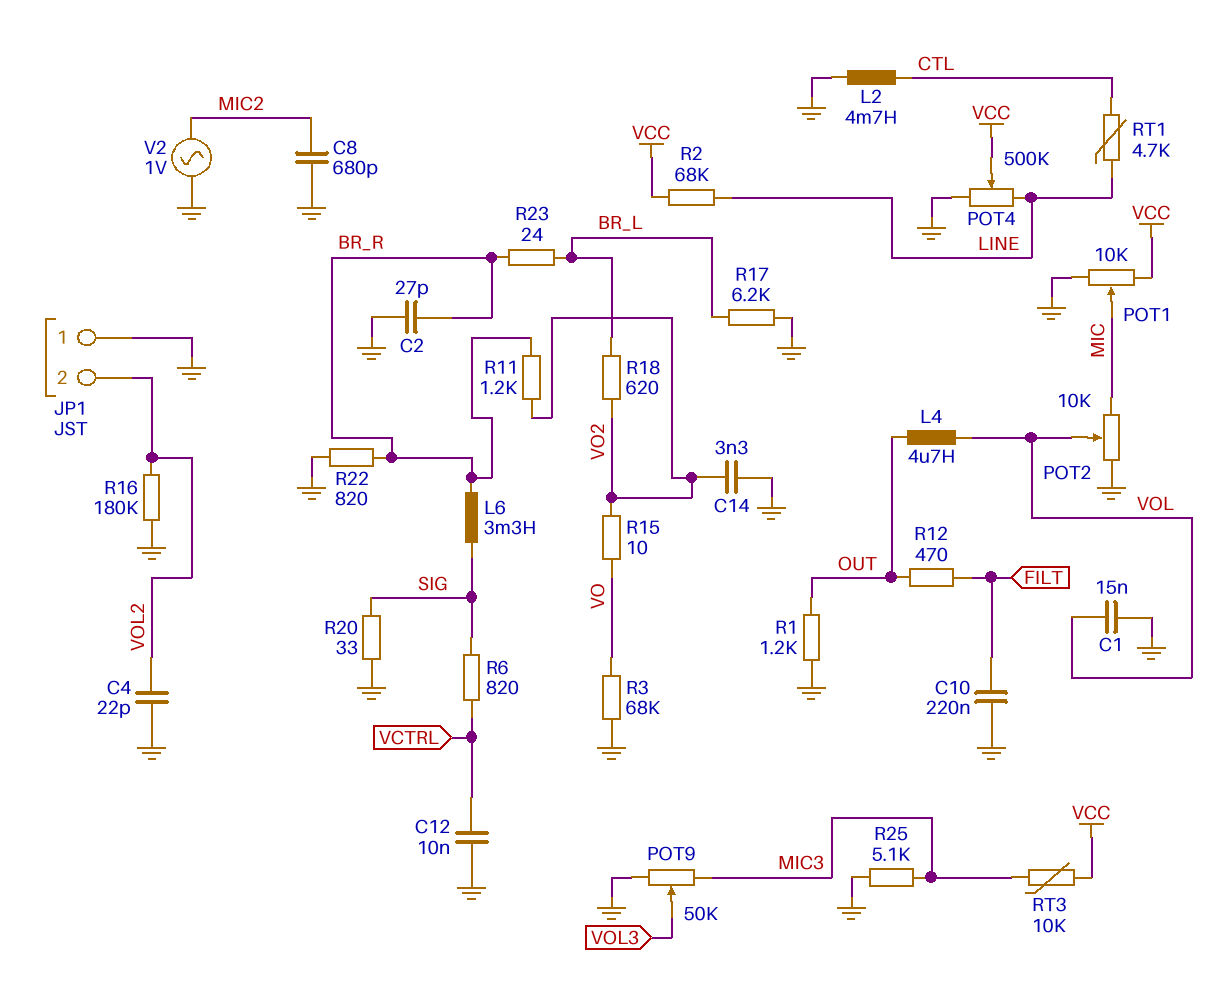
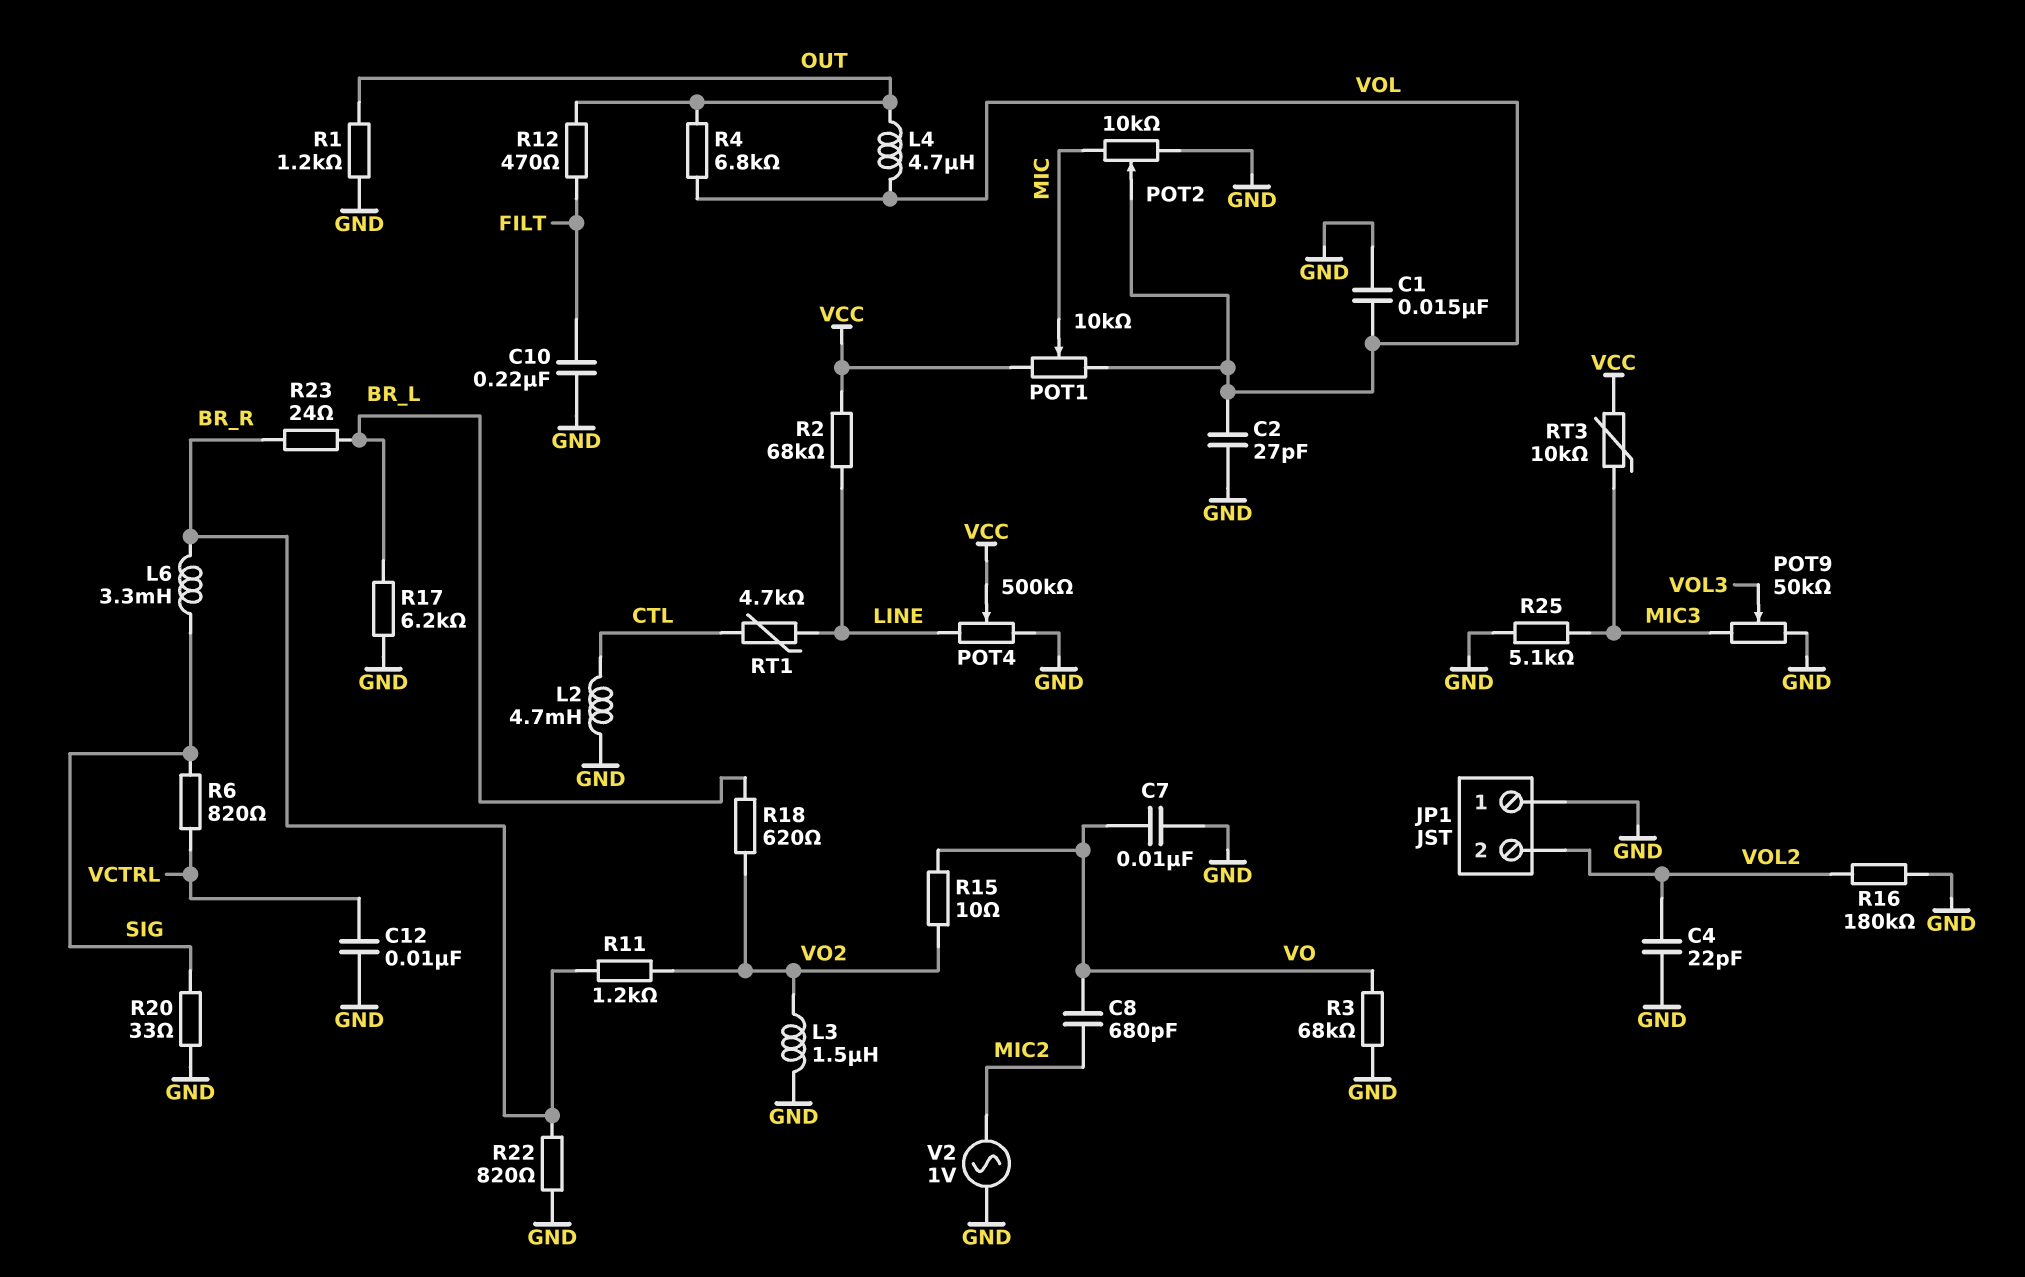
C2: 27pF (BR_R, GND) -> 27pF (GND, VOL)
C7: none -> 10nF (GND, VO)
C8: 680pF (GND, MIC2) -> 680pF (MIC2, VO)
C14: 3.3nF (GND, VO2) -> none
L3: none -> 1.5uH (GND, VO2)
POT1: 10k (GND, VCC, wiper MIC) -> 10k (VCC, VOL, wiper MIC)
R4: none -> 6.8k (OUT, VOL)

